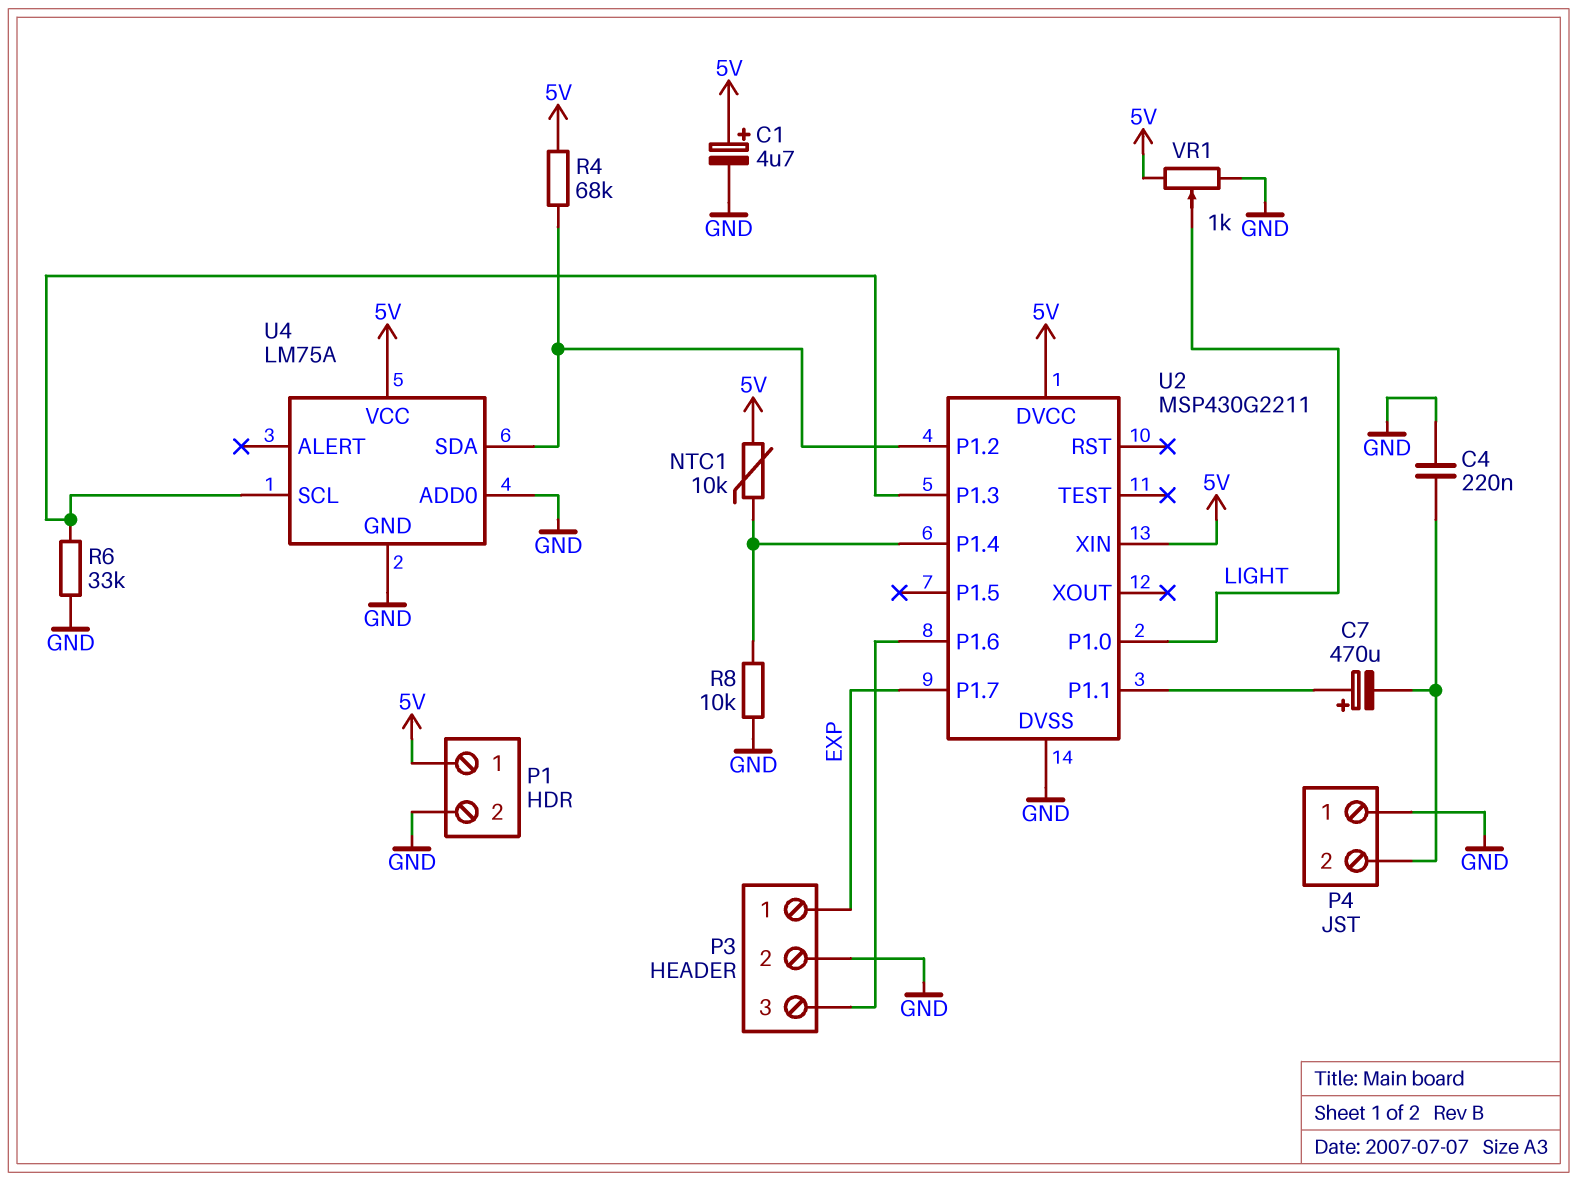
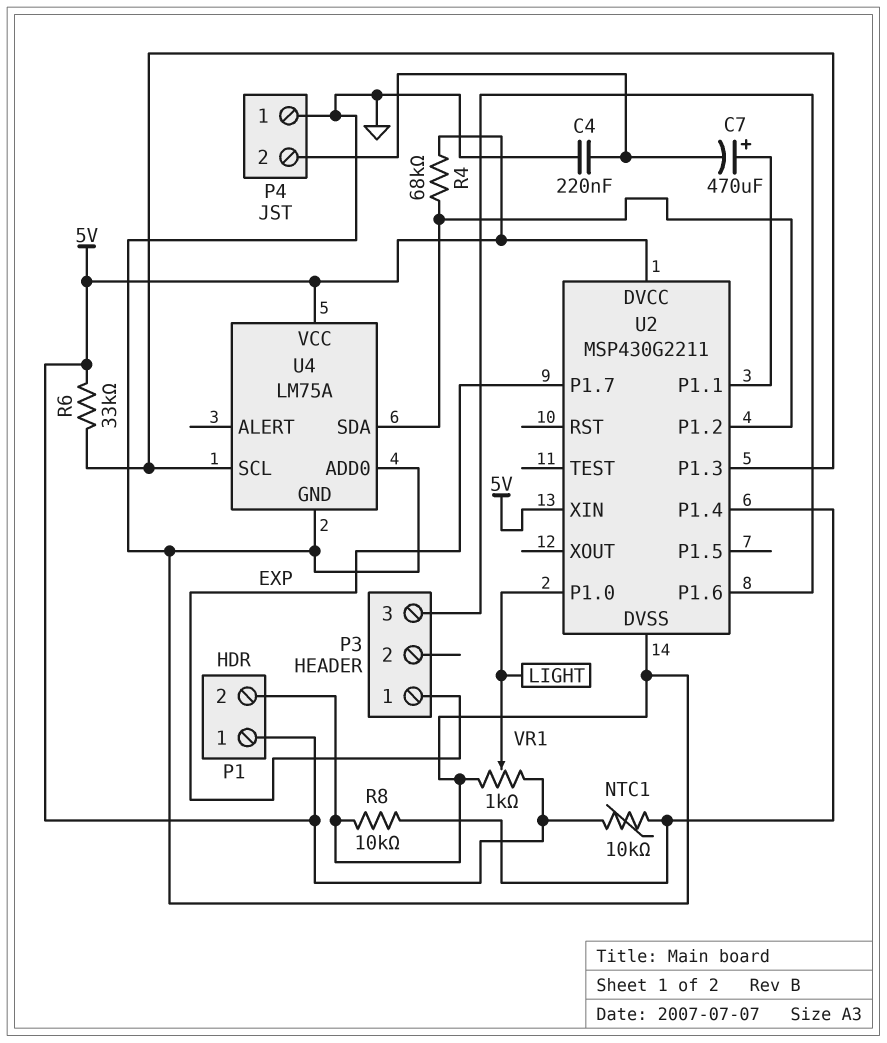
C1: 4.7uF (plus 5V, minus GND) -> none
P3 pin 2: GND -> none
R6: 33k (GND, U2/P1.3) -> 33k (5V, U2/P1.3)

